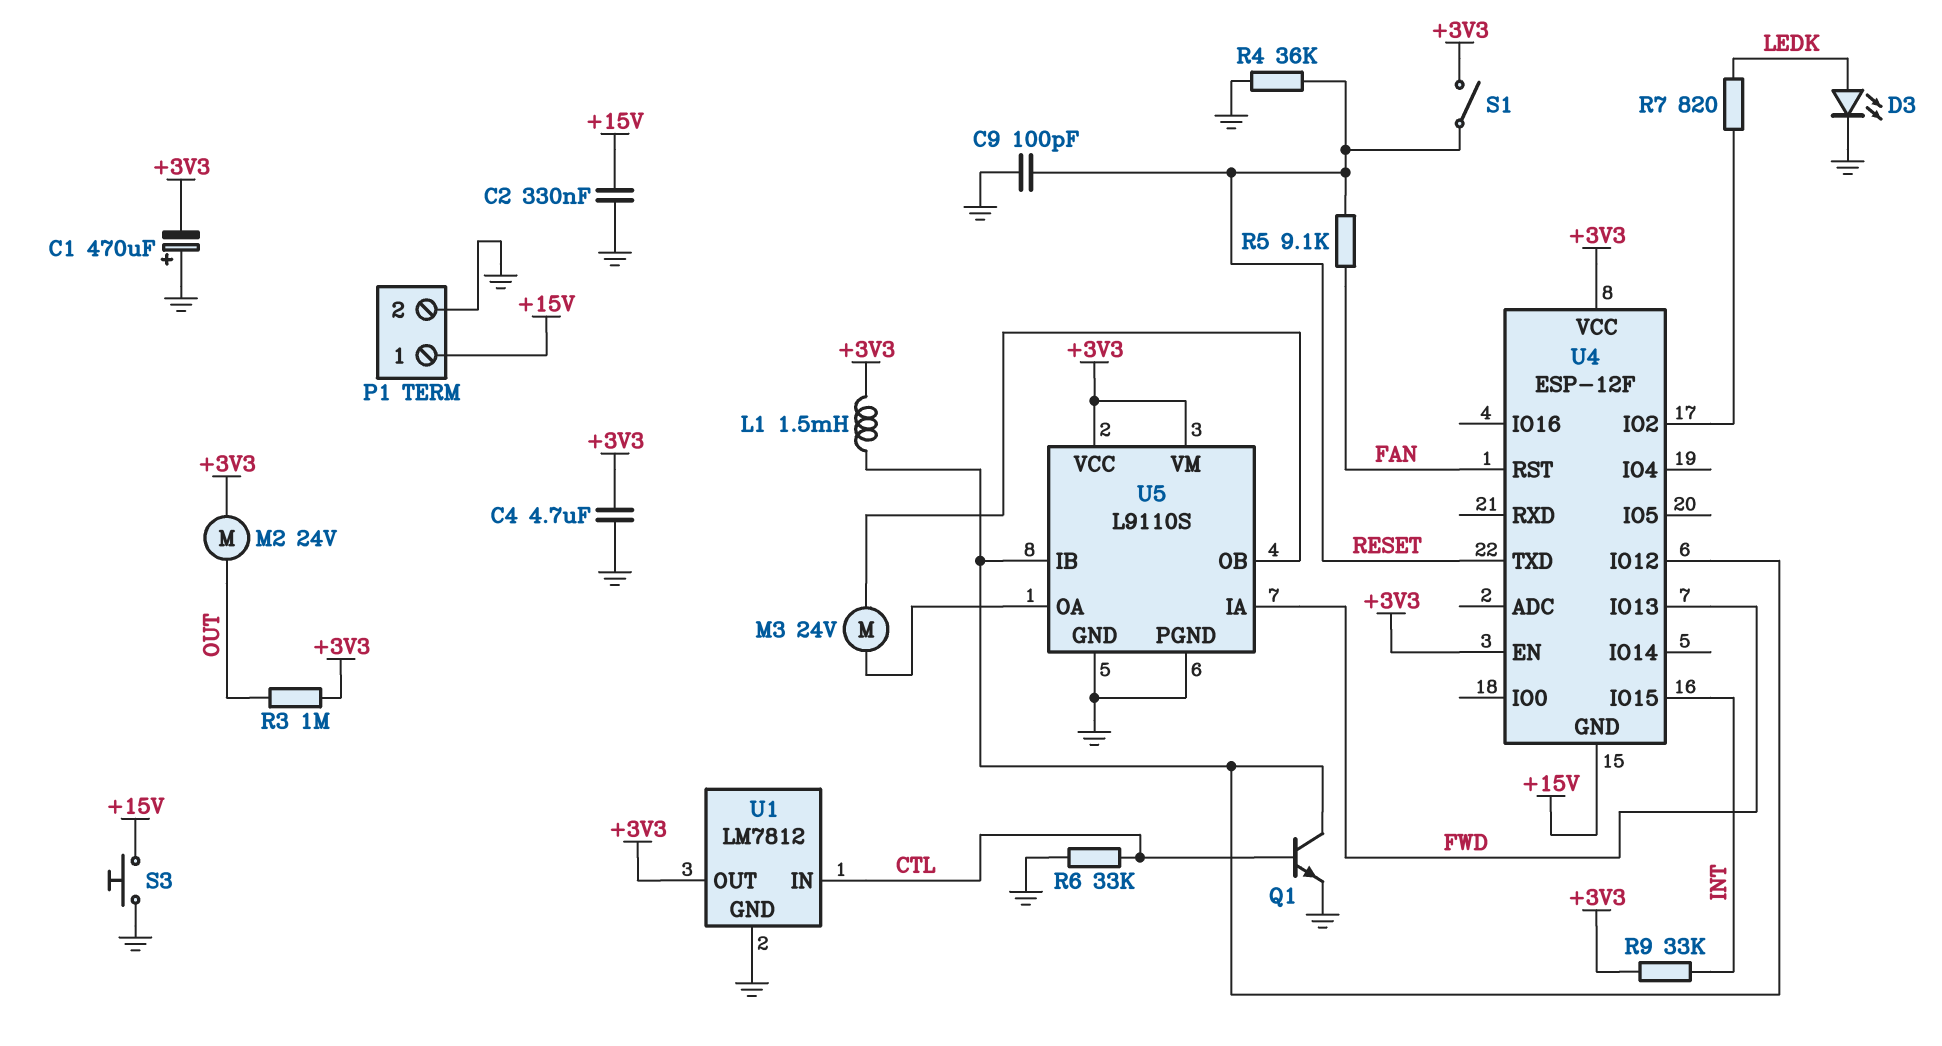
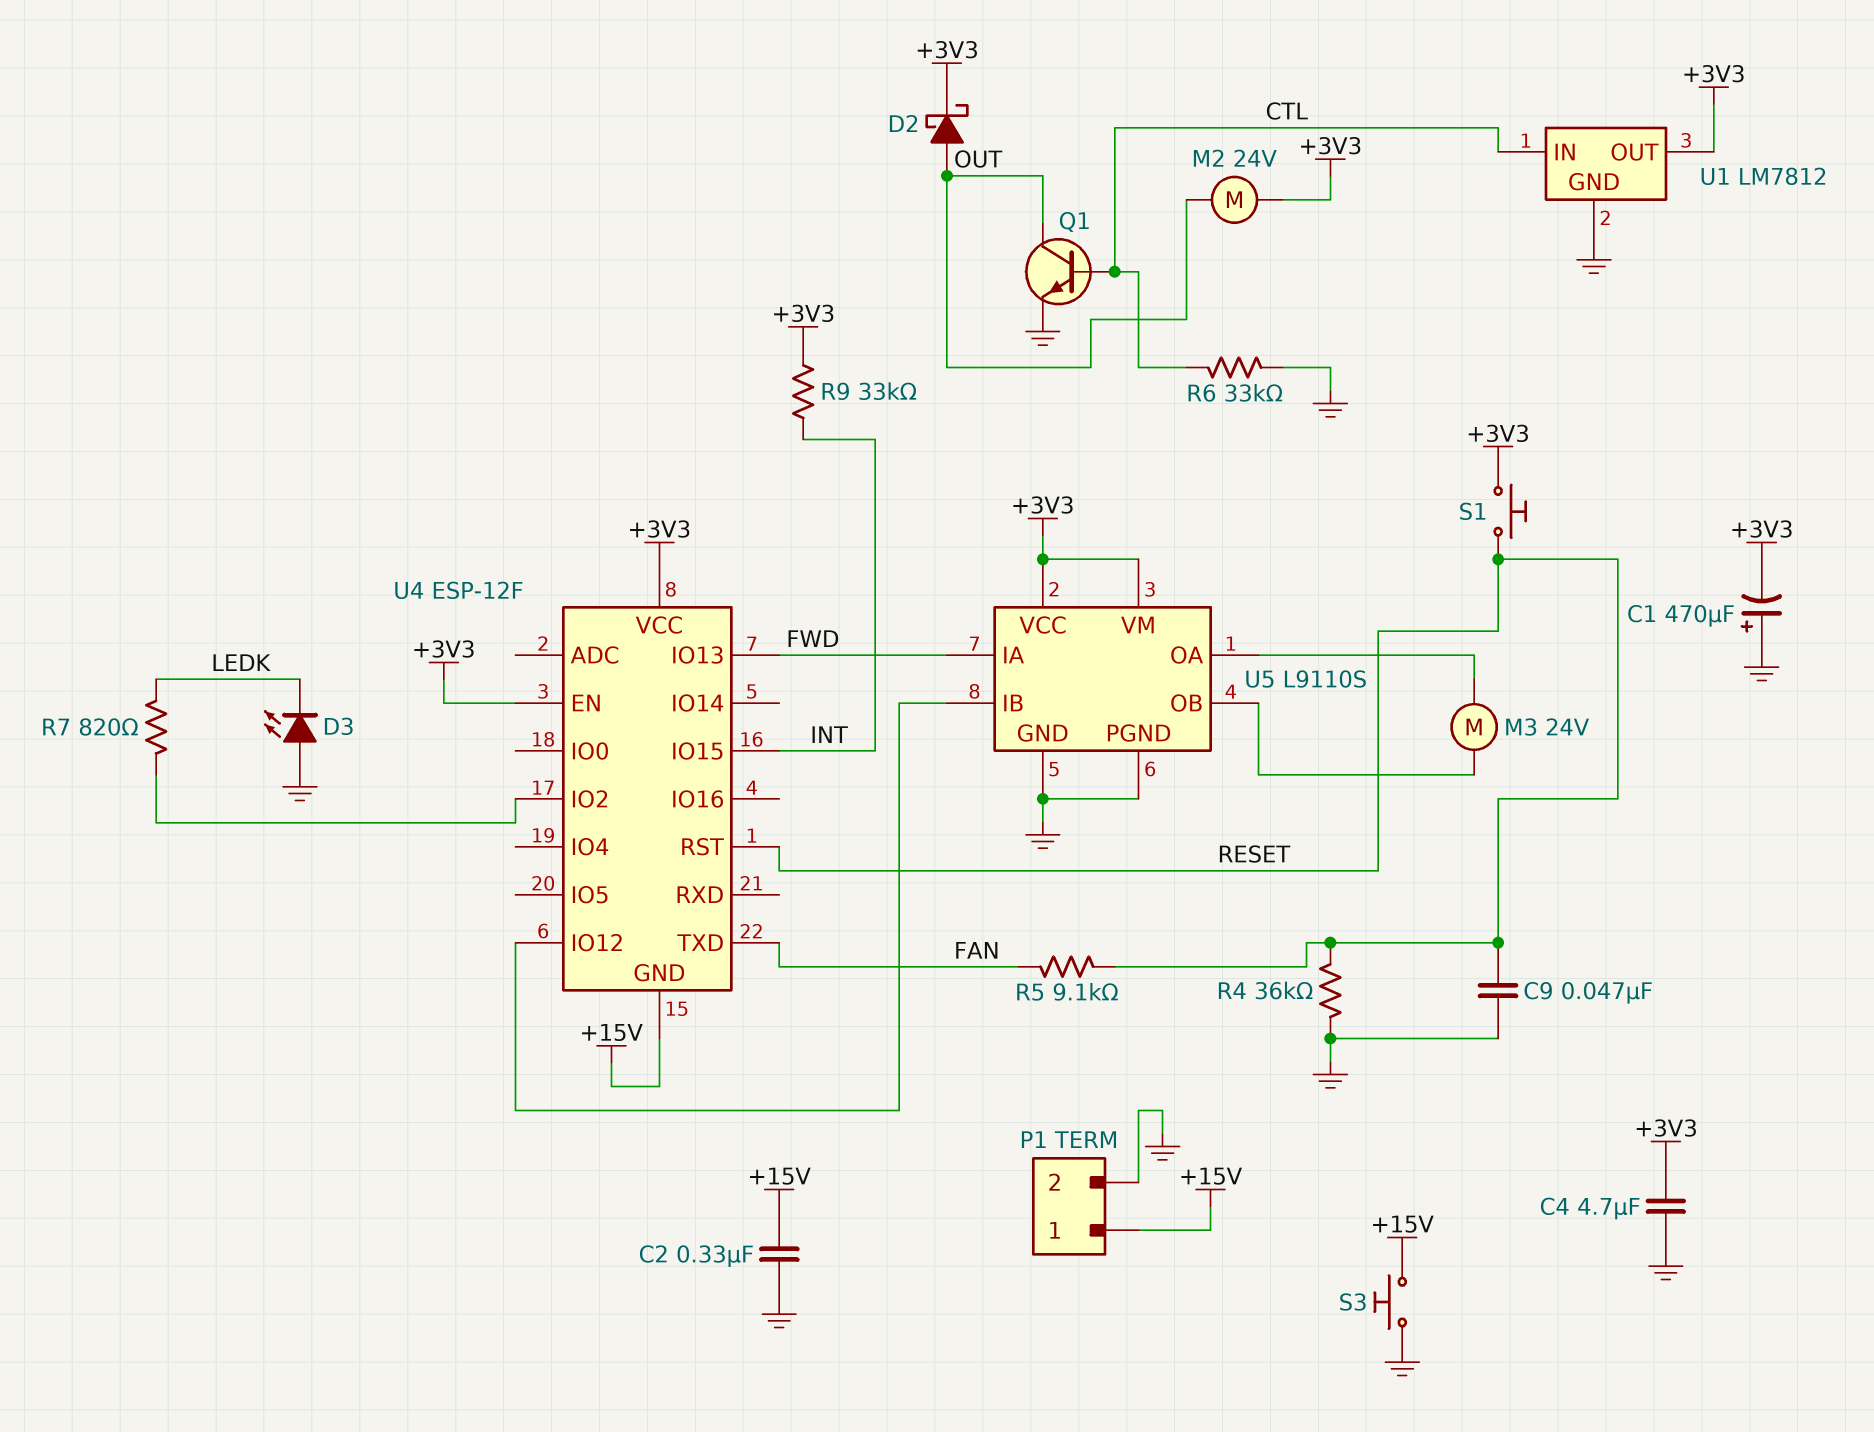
C9: 100pF (GND, RESET) -> 47nF (GND, RESET)
D2: none -> schottky (A OUT, K +3V3)
D3: LED (A LEDK, K GND) -> LED (A GND, K LEDK)
L1: 1.5mH (+3V3, U4/IO12) -> none
Q1: NPN (B CTL, C U4/IO12, E GND) -> NPN (B CTL, C OUT, E GND)
R3: 1M (+3V3, OUT) -> none
S1: switch (+3V3, RESET) -> button (+3V3, RESET)
U4 pin RST: FAN -> RESET
U4 pin TXD: RESET -> FAN

